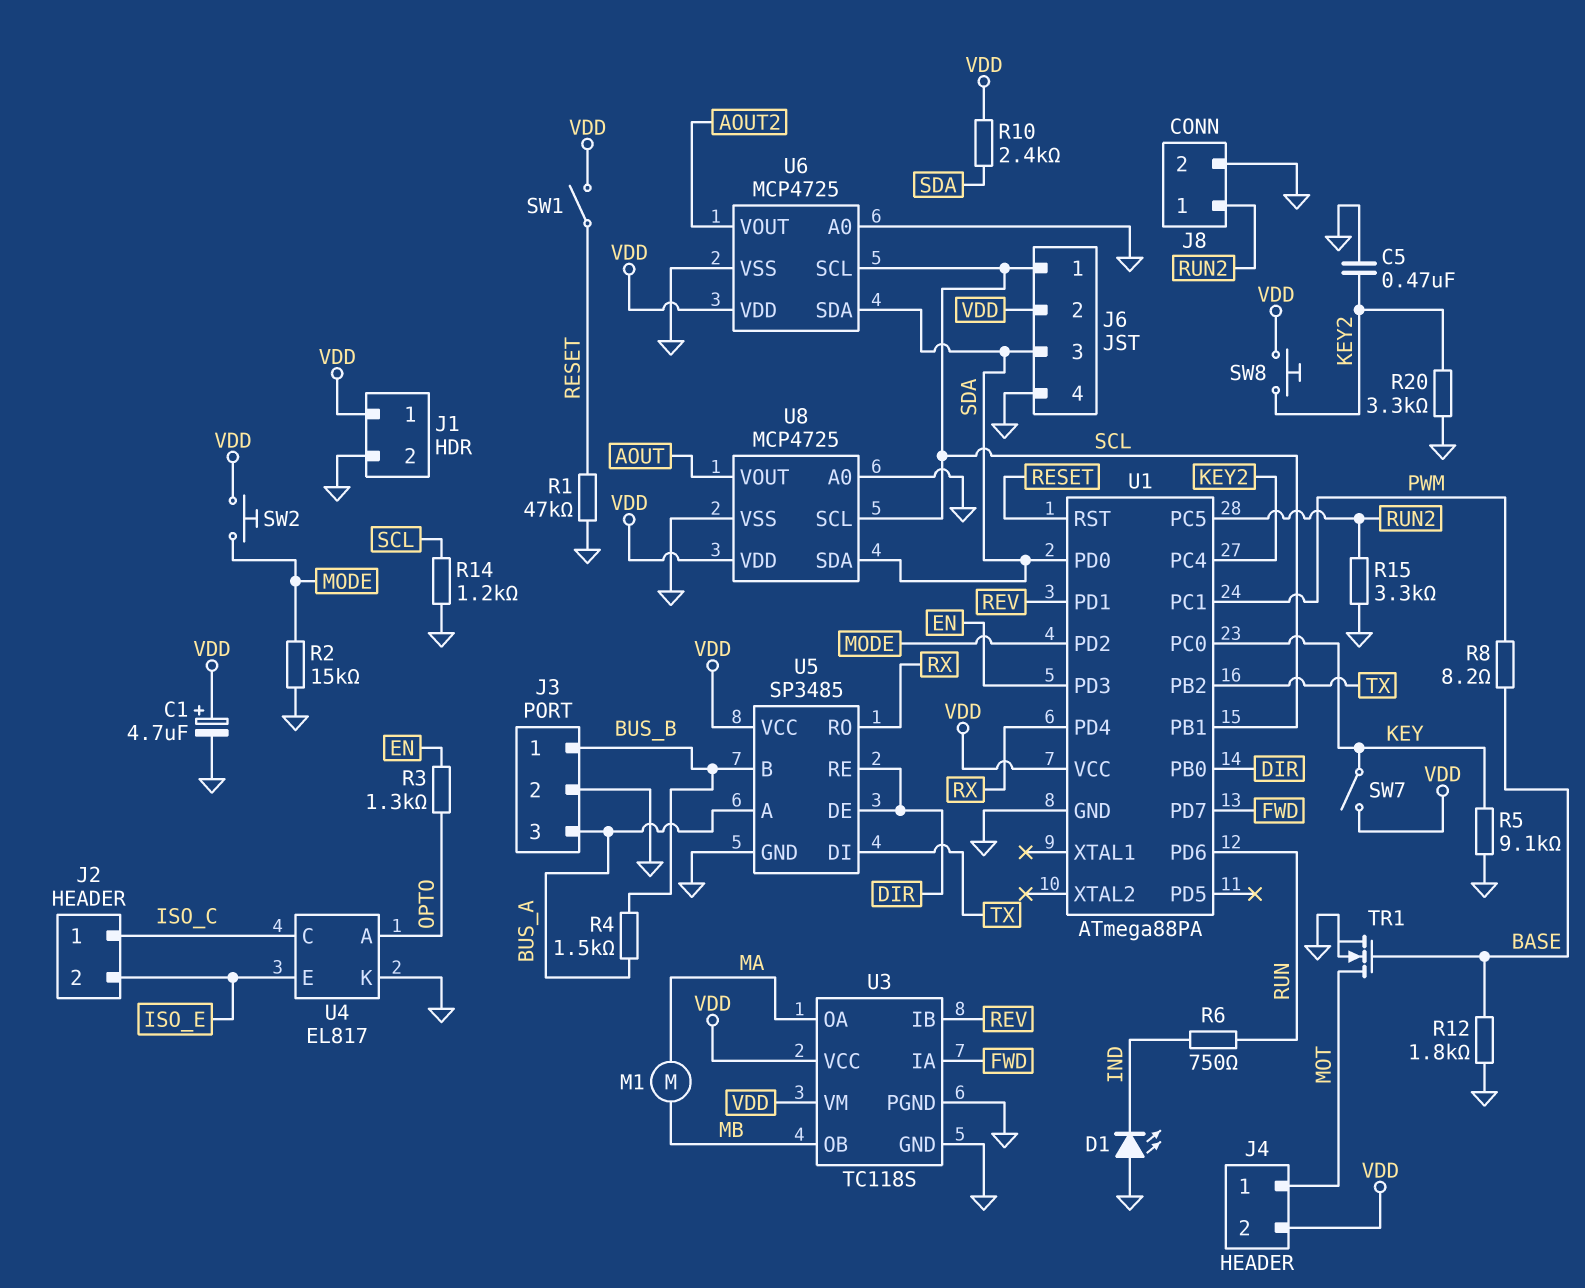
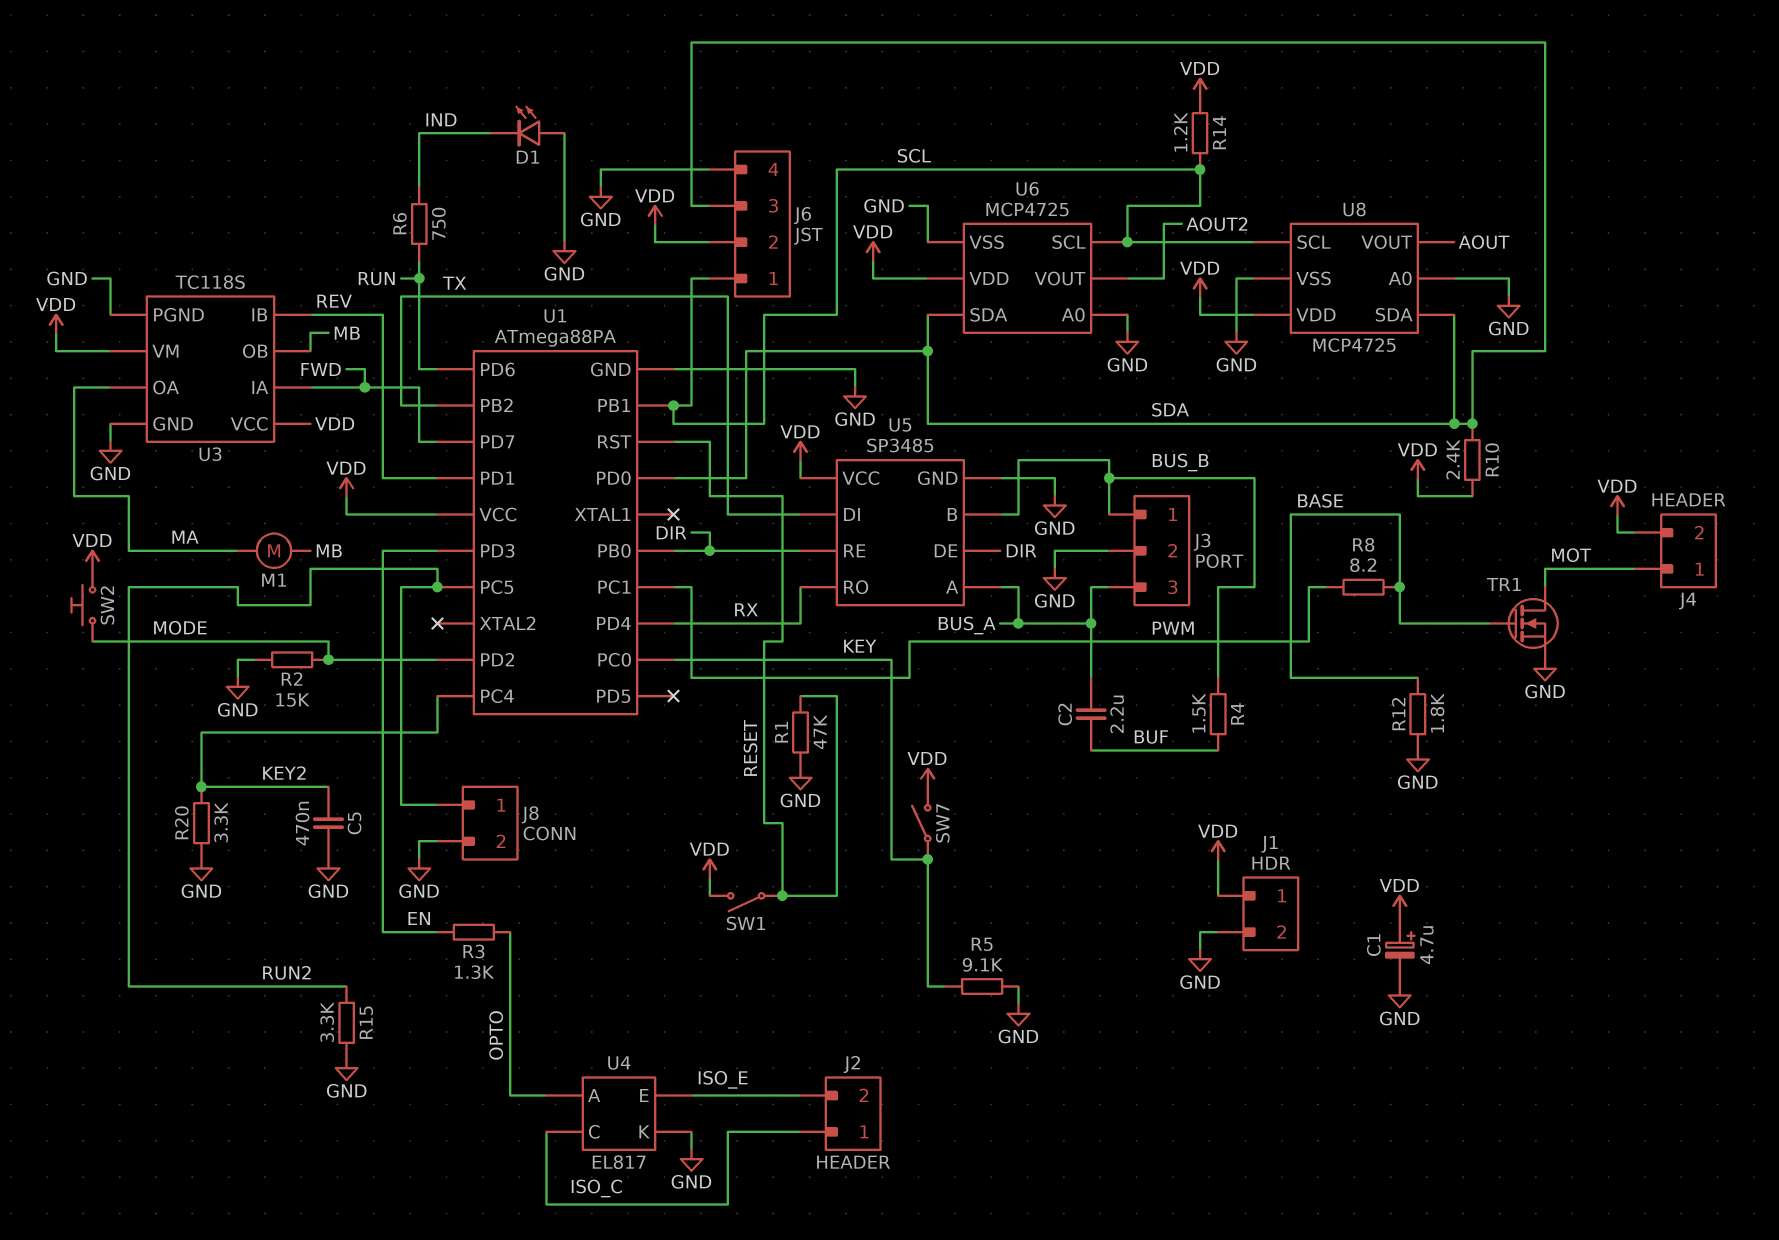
C2: none -> 2.2uF (BUF, BUS_A)
R4: 1.5k (BUS_A, BUS_B) -> 1.5k (BUF, BUS_B)
R14: 1.2k (GND, SCL) -> 1.2k (SCL, VDD)
SW8: button (KEY2, VDD) -> none

